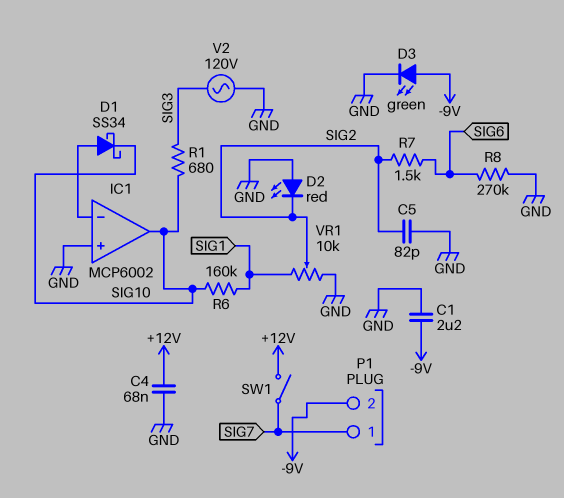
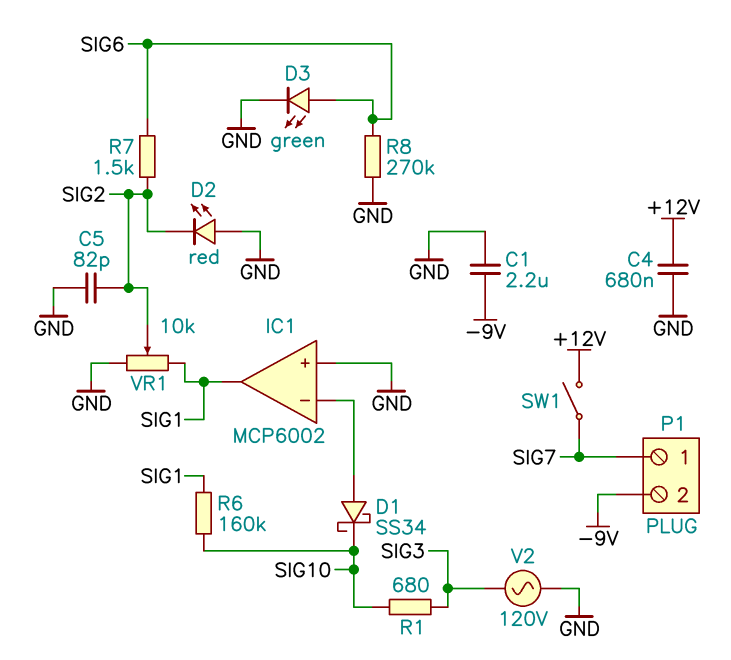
C4: 68nF (+12V, GND) -> 680nF (+12V, GND)
D3: LED green (A -9V, K GND) -> LED green (A SIG6, K GND)
IC1 pin out: SIG10 -> SIG1

